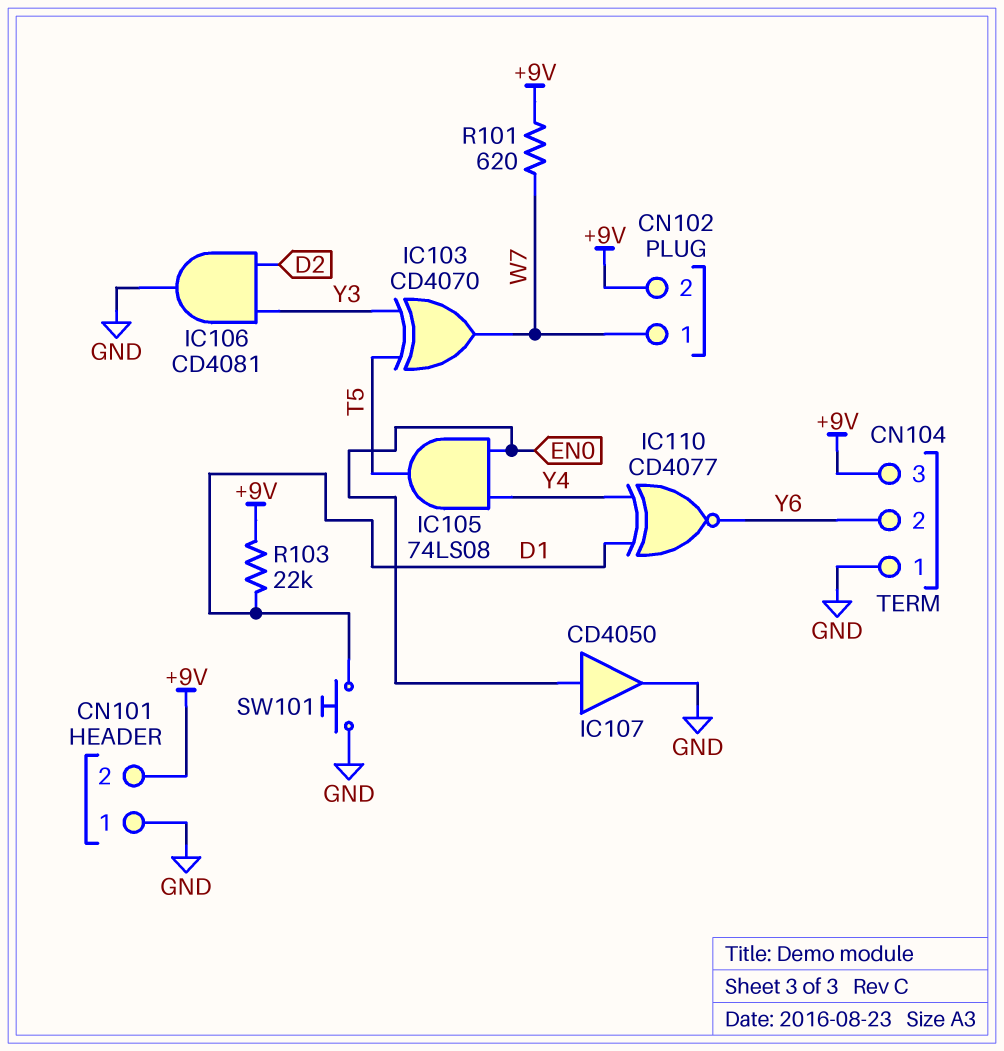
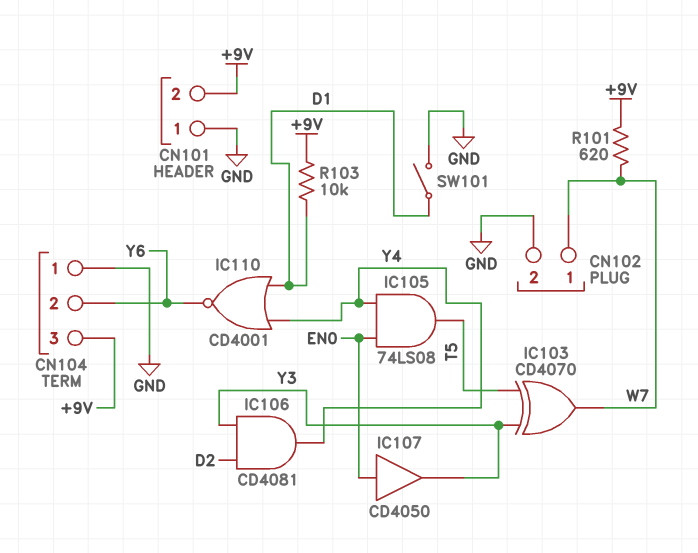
CN102 pin 2: +9V -> GND
IC106: AND CD4081 (in D2, in Y3, out GND) -> AND CD4081 (in D2, in Y3, out Y4)
IC107: buffer CD4050 (in EN0, out GND) -> buffer CD4050 (in EN0, out Y3)
IC110: XNOR CD4077 (in D1, in Y4, out Y6) -> NOR CD4001 (in D1, in Y4, out Y6)
R103: 22k (+9V, D1) -> 10k (+9V, D1)
SW101: button (D1, GND) -> switch (D1, GND)

